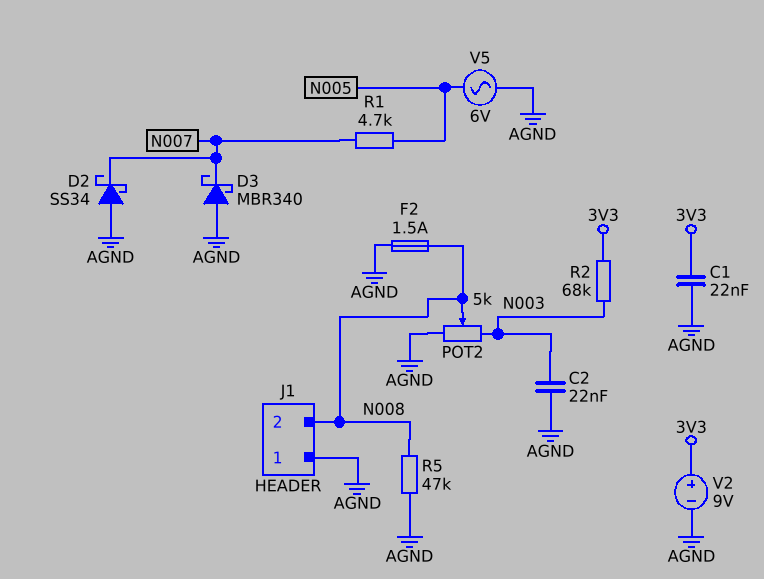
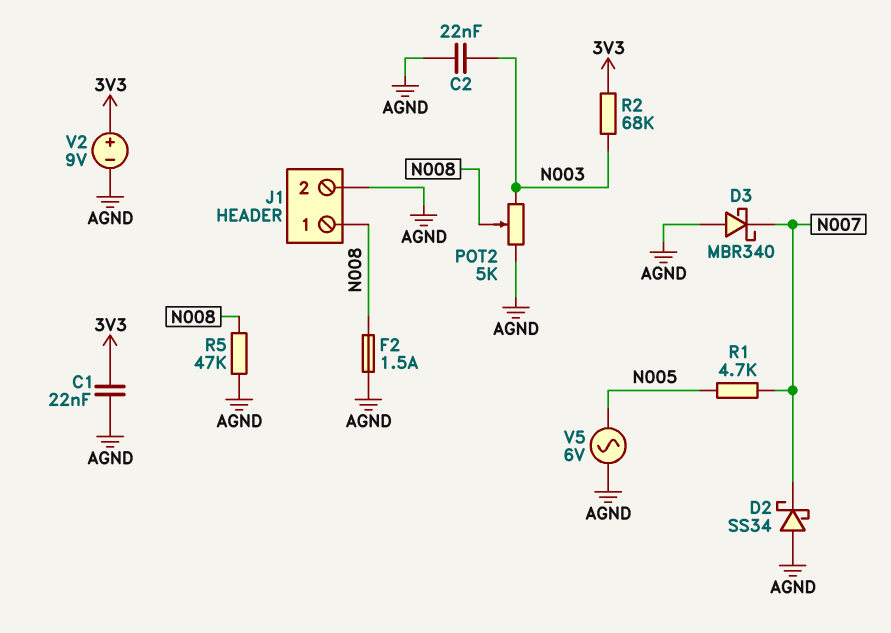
J1 pin 1: AGND -> N008
J1 pin 2: N008 -> AGND

